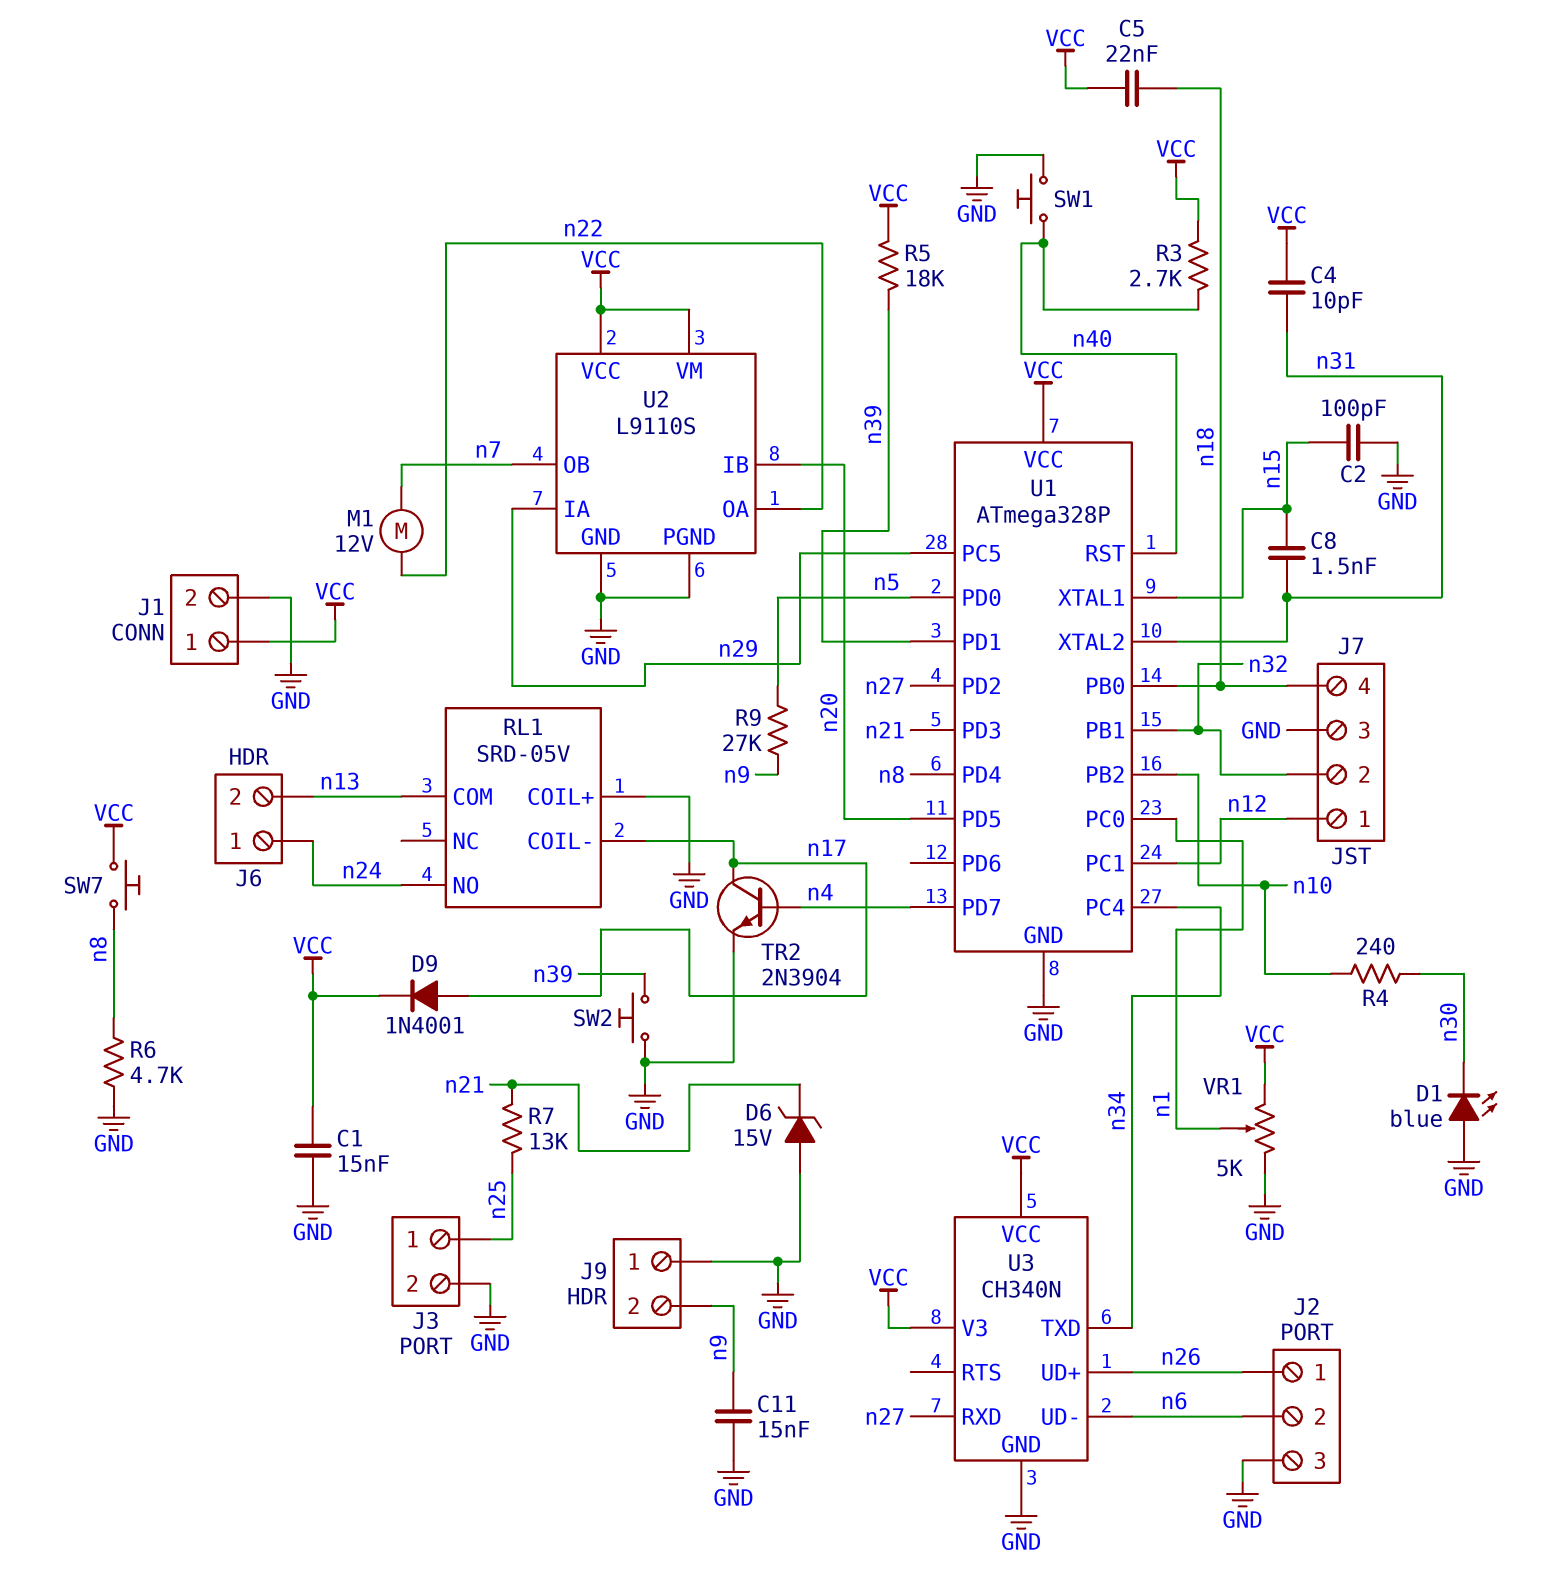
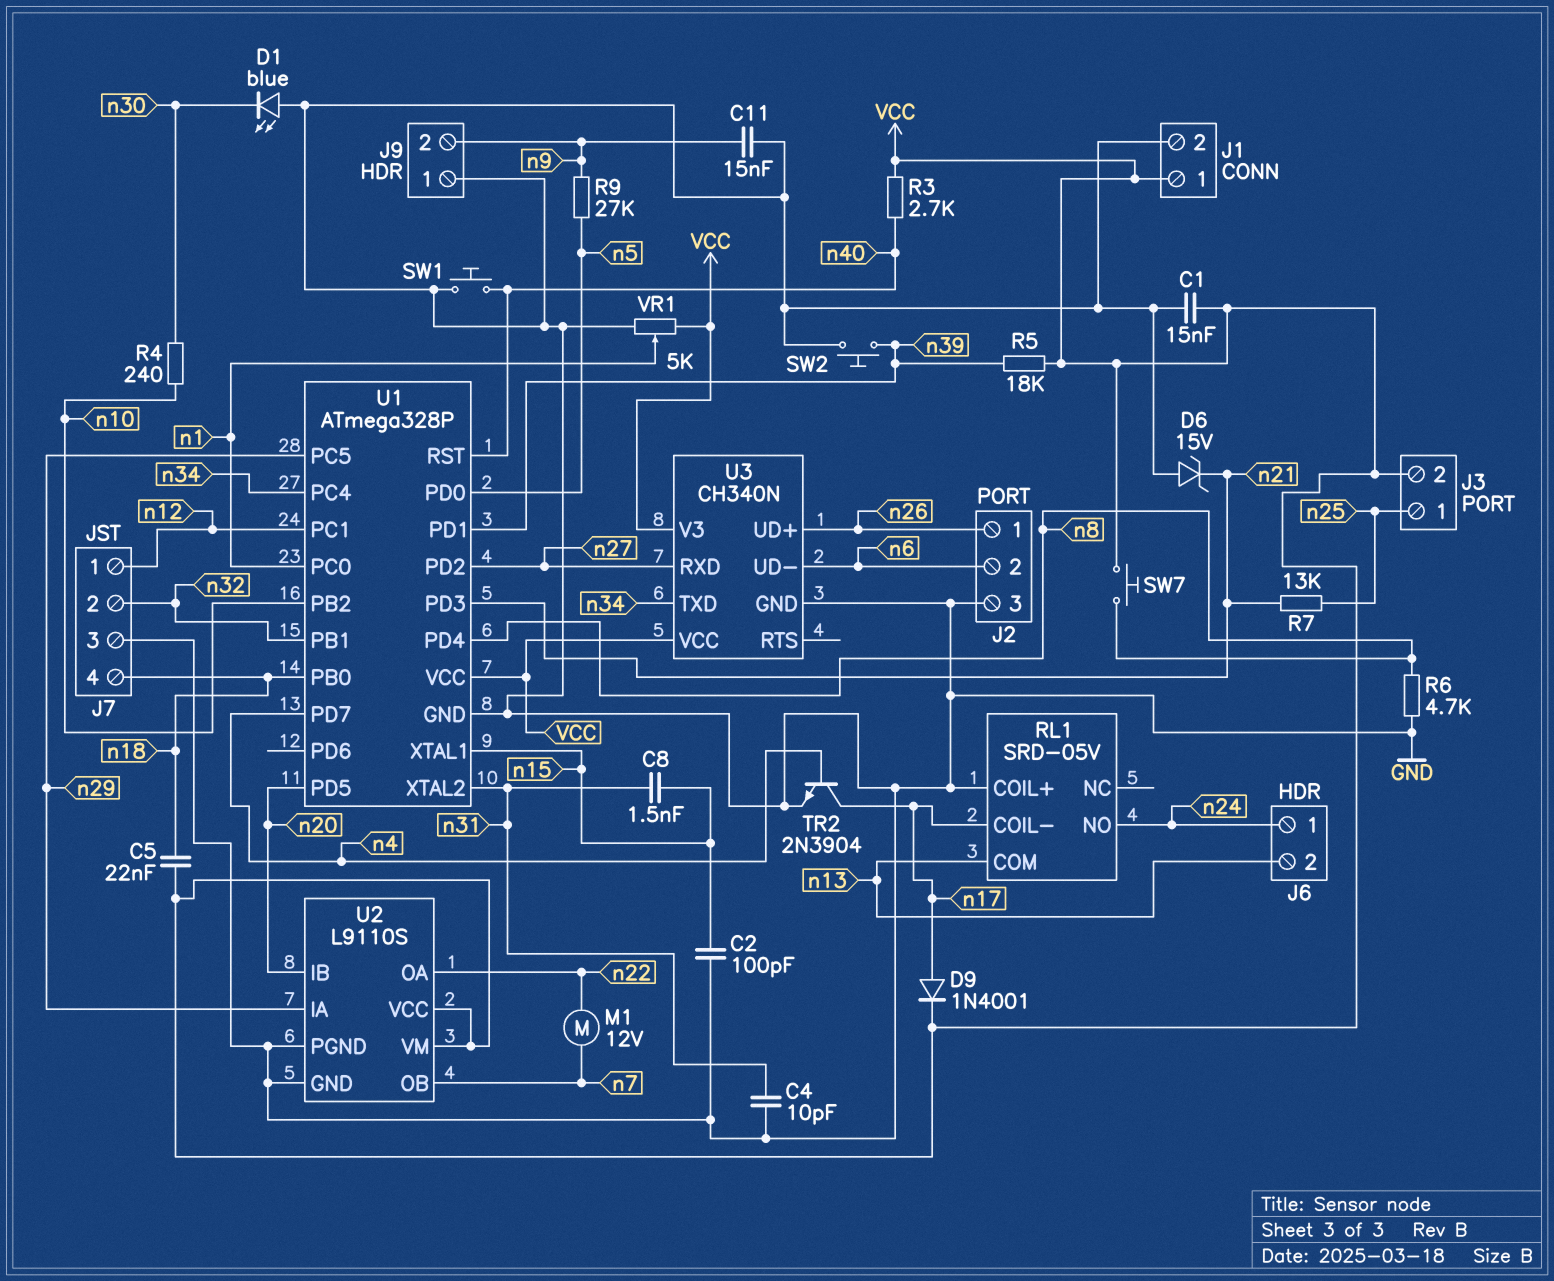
C4: 10pF (VCC, n31) -> 10pF (GND, n31)
J3 pin 2: GND -> VCC

